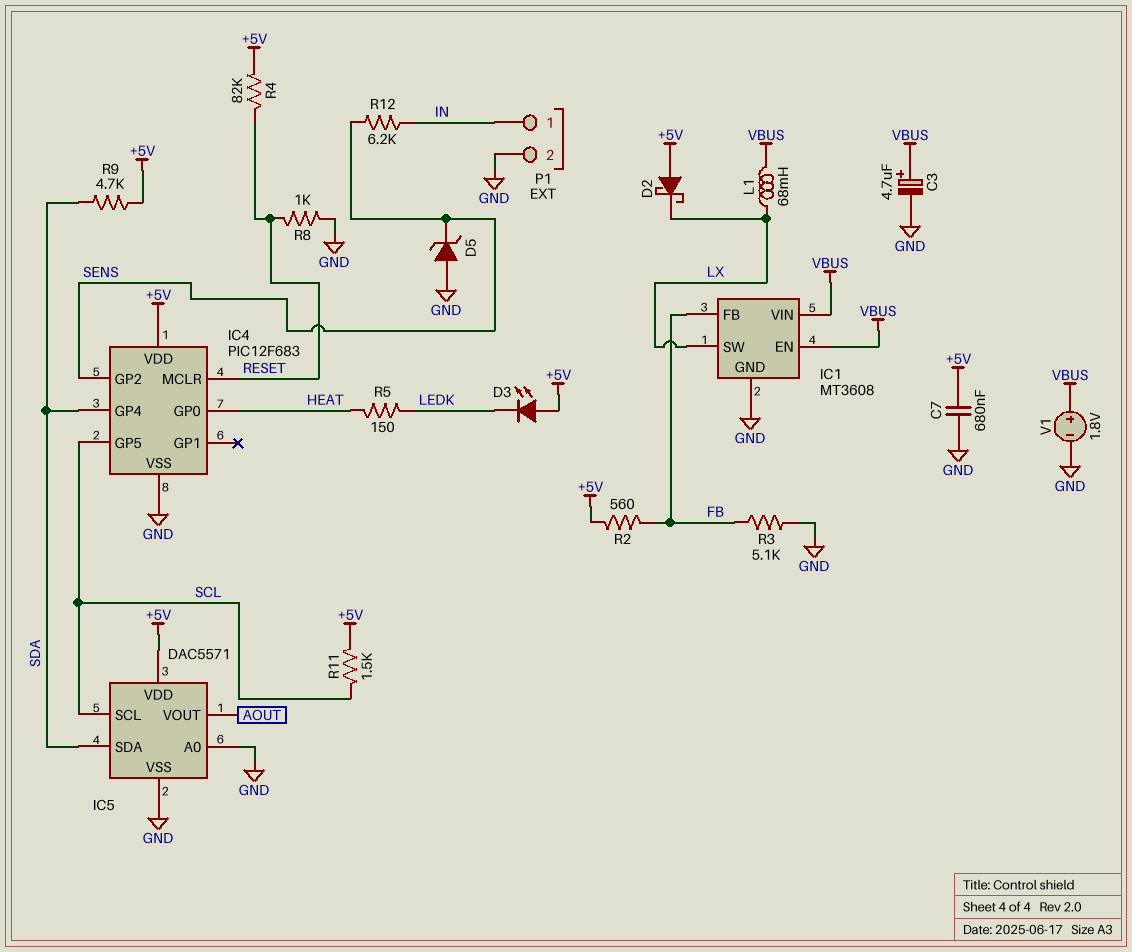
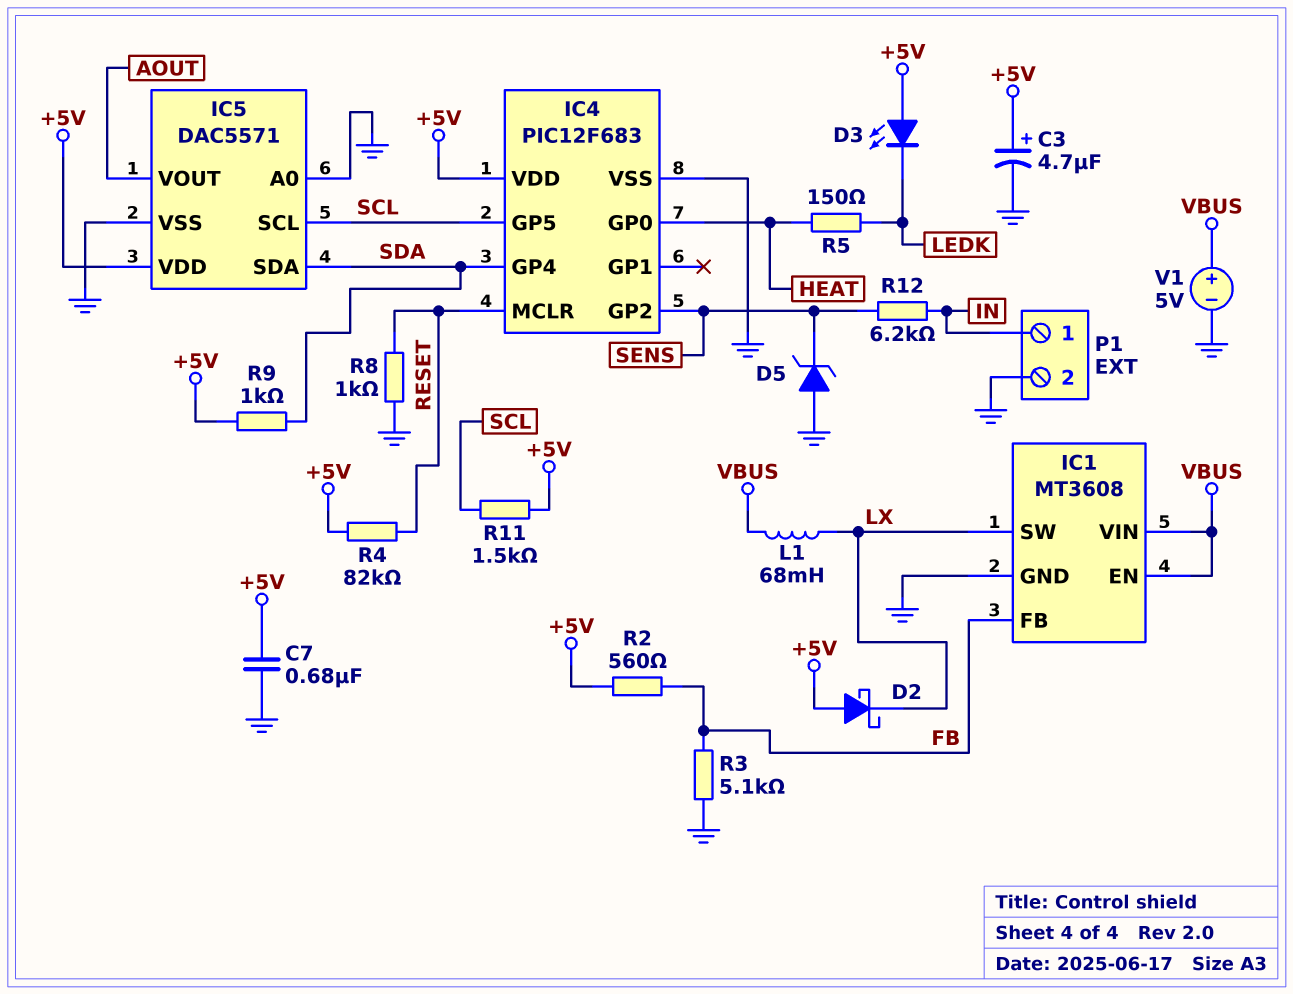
C3: 4.7uF (plus VBUS, minus GND) -> 4.7uF (plus +5V, minus GND)
R9: 4.7k (+5V, SDA) -> 1k (+5V, SDA)
V1: 1.8V (plus VBUS, minus GND) -> 5V (plus VBUS, minus GND)

